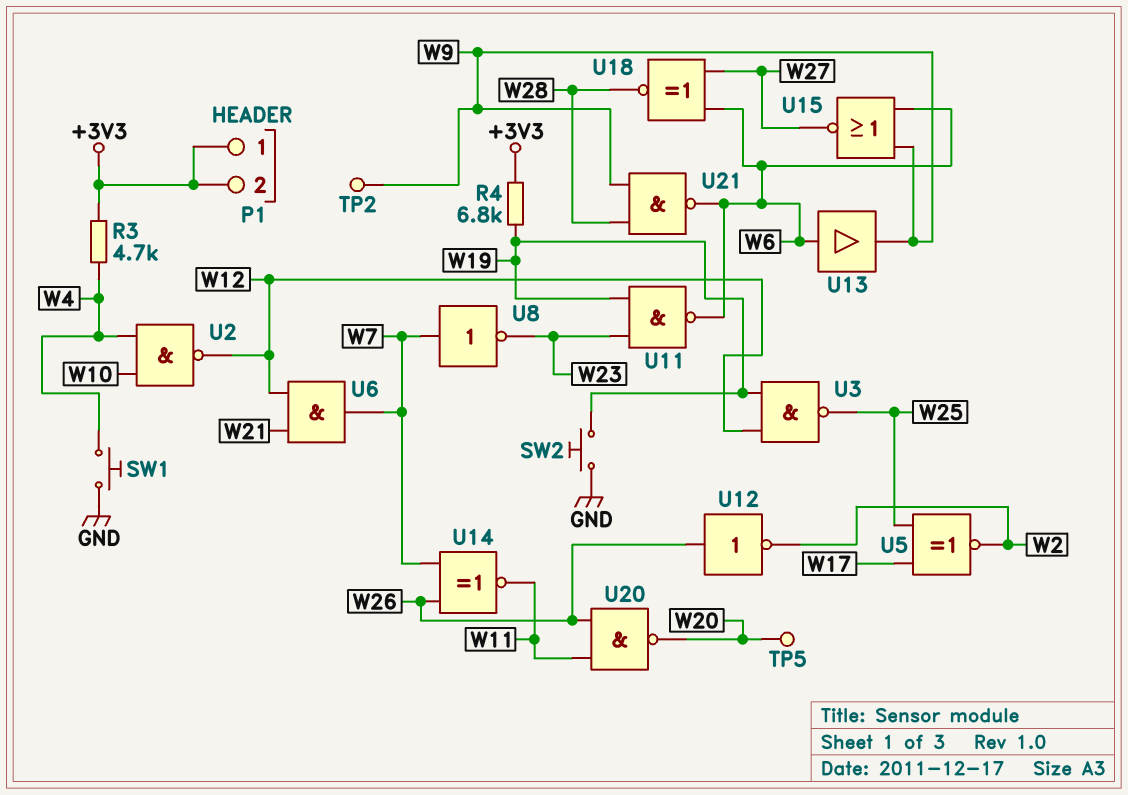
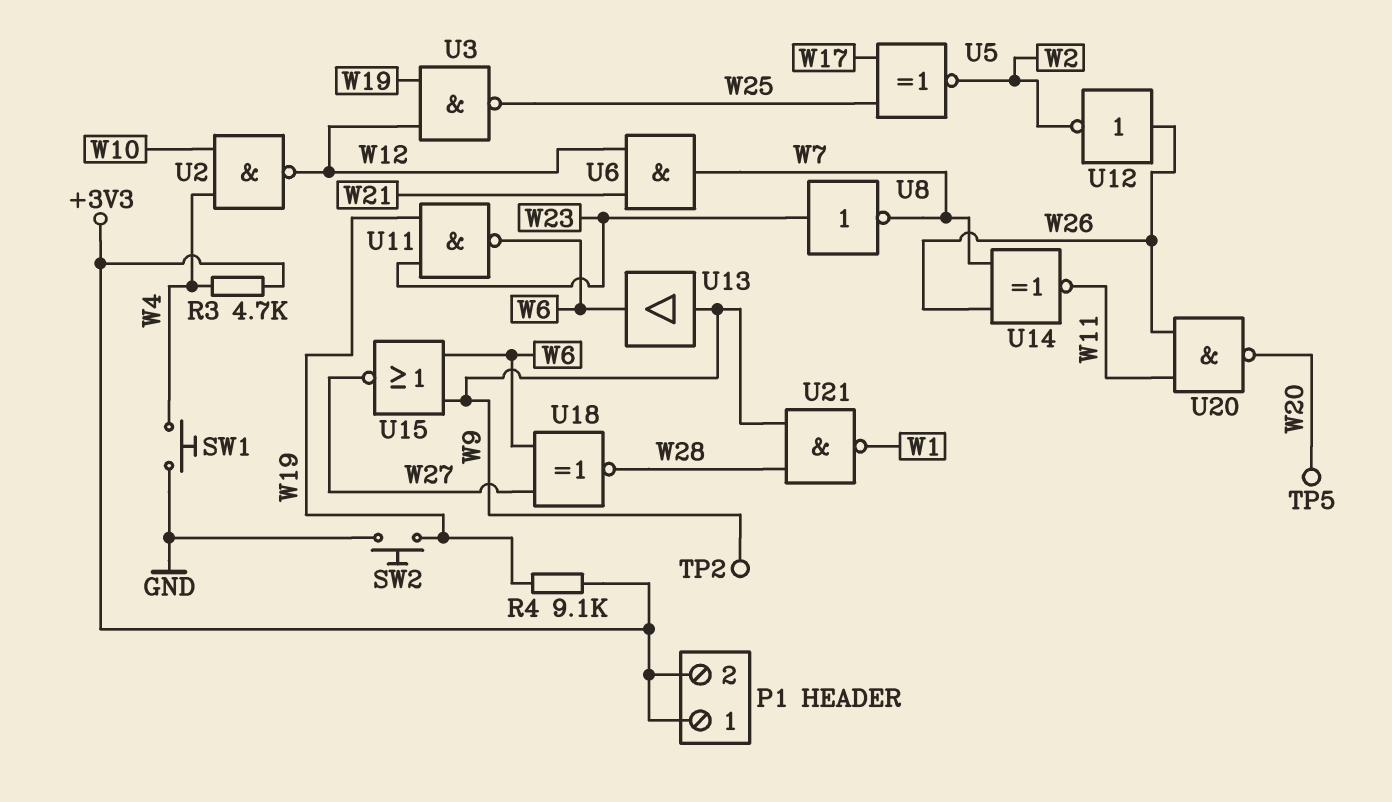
R4: 6.8k (+3V3, W19) -> 9.1k (+3V3, W19)
U8: NOT (in W7, out W23) -> NOT (in W23, out W7)
U13: buffer (in W6, out W9) -> buffer (in W9, out W6)
U21: NAND (in W9, in W28, out W6) -> NAND (in W9, in W28, out W1)

